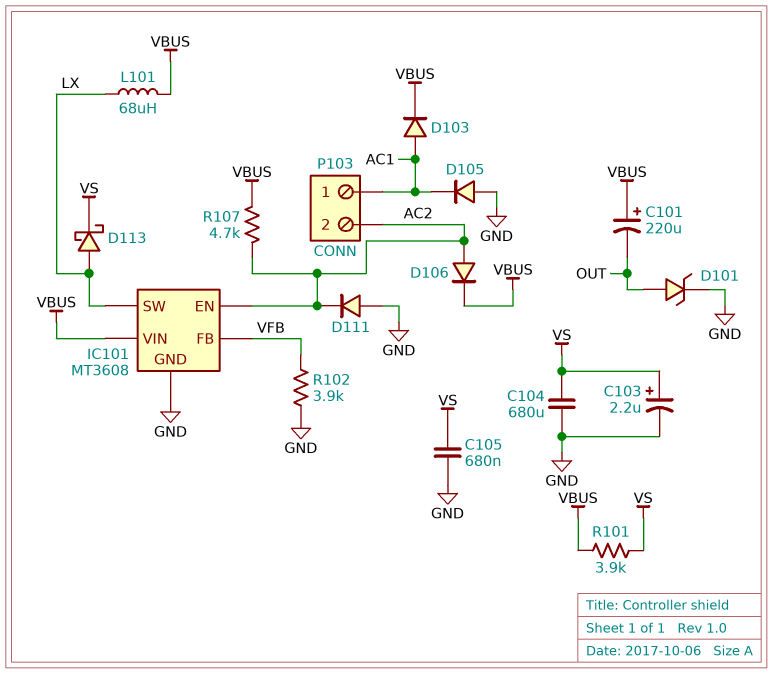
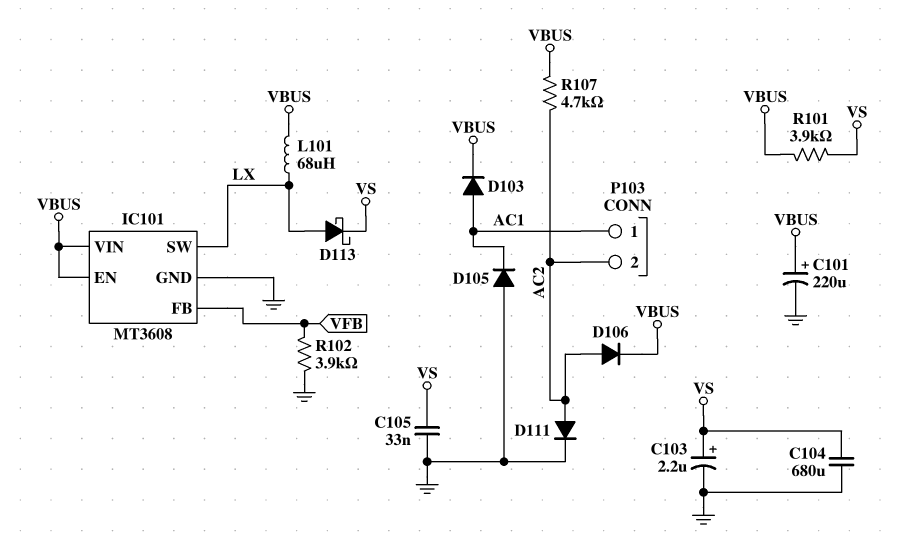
C101: 220uF (plus VBUS, minus OUT) -> 220uF (plus VBUS, minus GND)
C105: 680nF (GND, VS) -> 33nF (GND, VS)
D101: zener (A OUT, K GND) -> none
D111: diode (A GND, K AC2) -> diode (A AC2, K GND)
IC101 pin EN: AC2 -> VBUS

